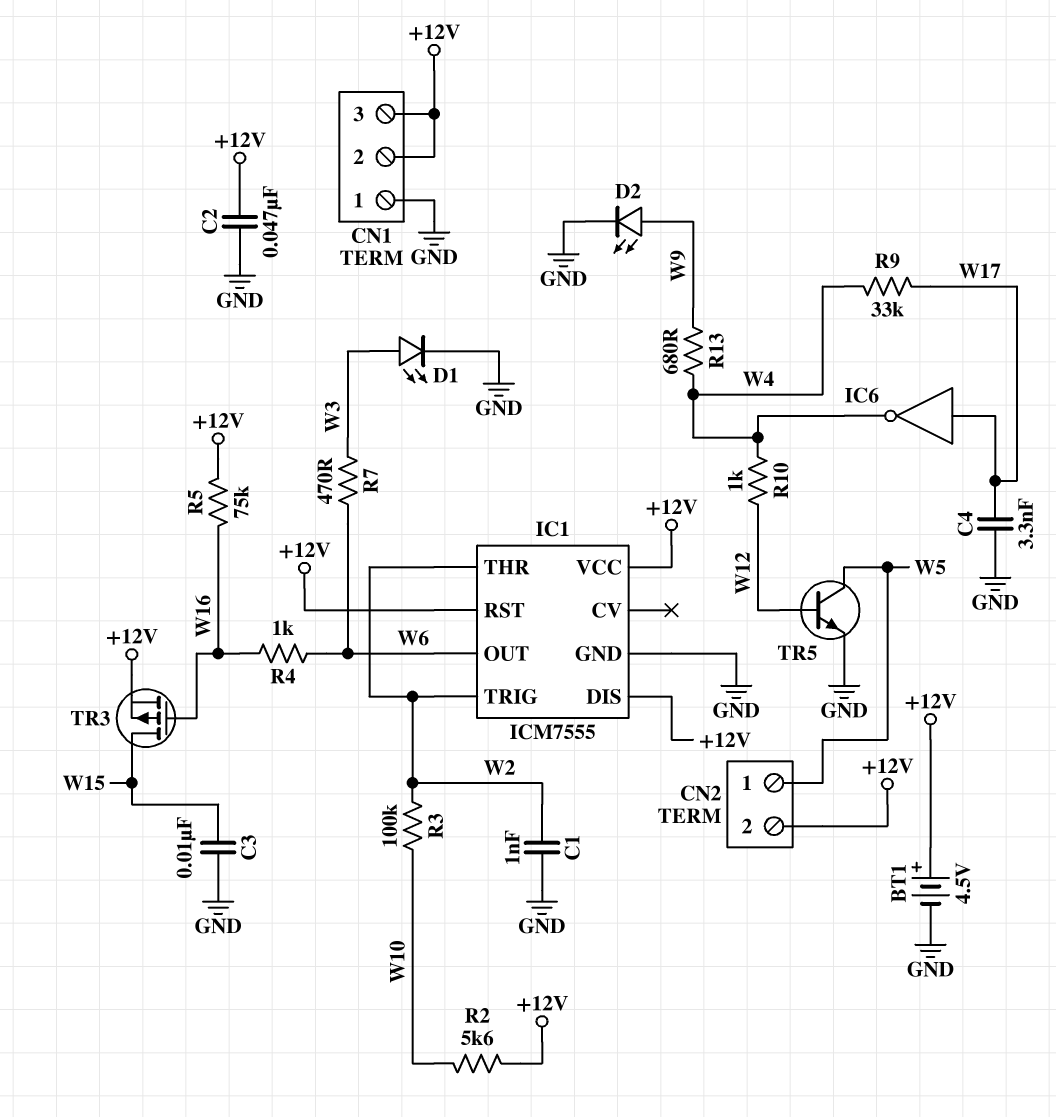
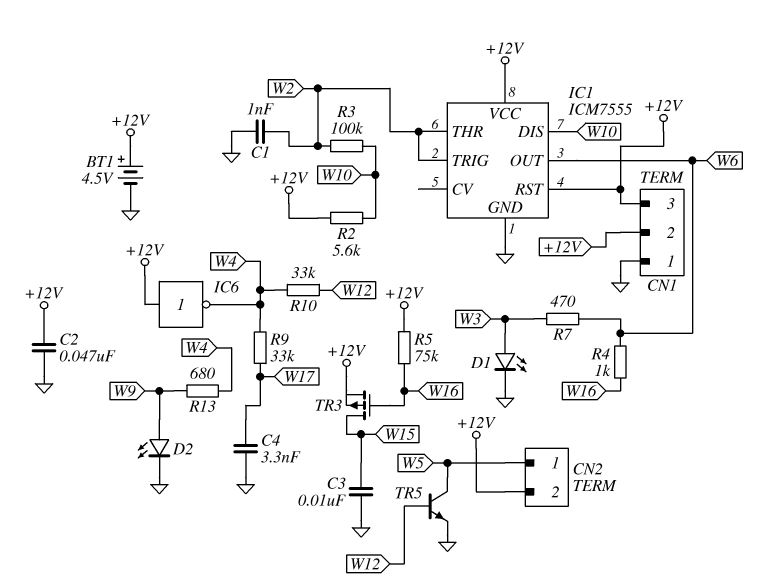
IC1 pin DIS: +12V -> W10
IC6: NOT (in W17, out W4) -> NOT (in +12V, out W4)
R10: 1k (W4, W12) -> 33k (W4, W12)

